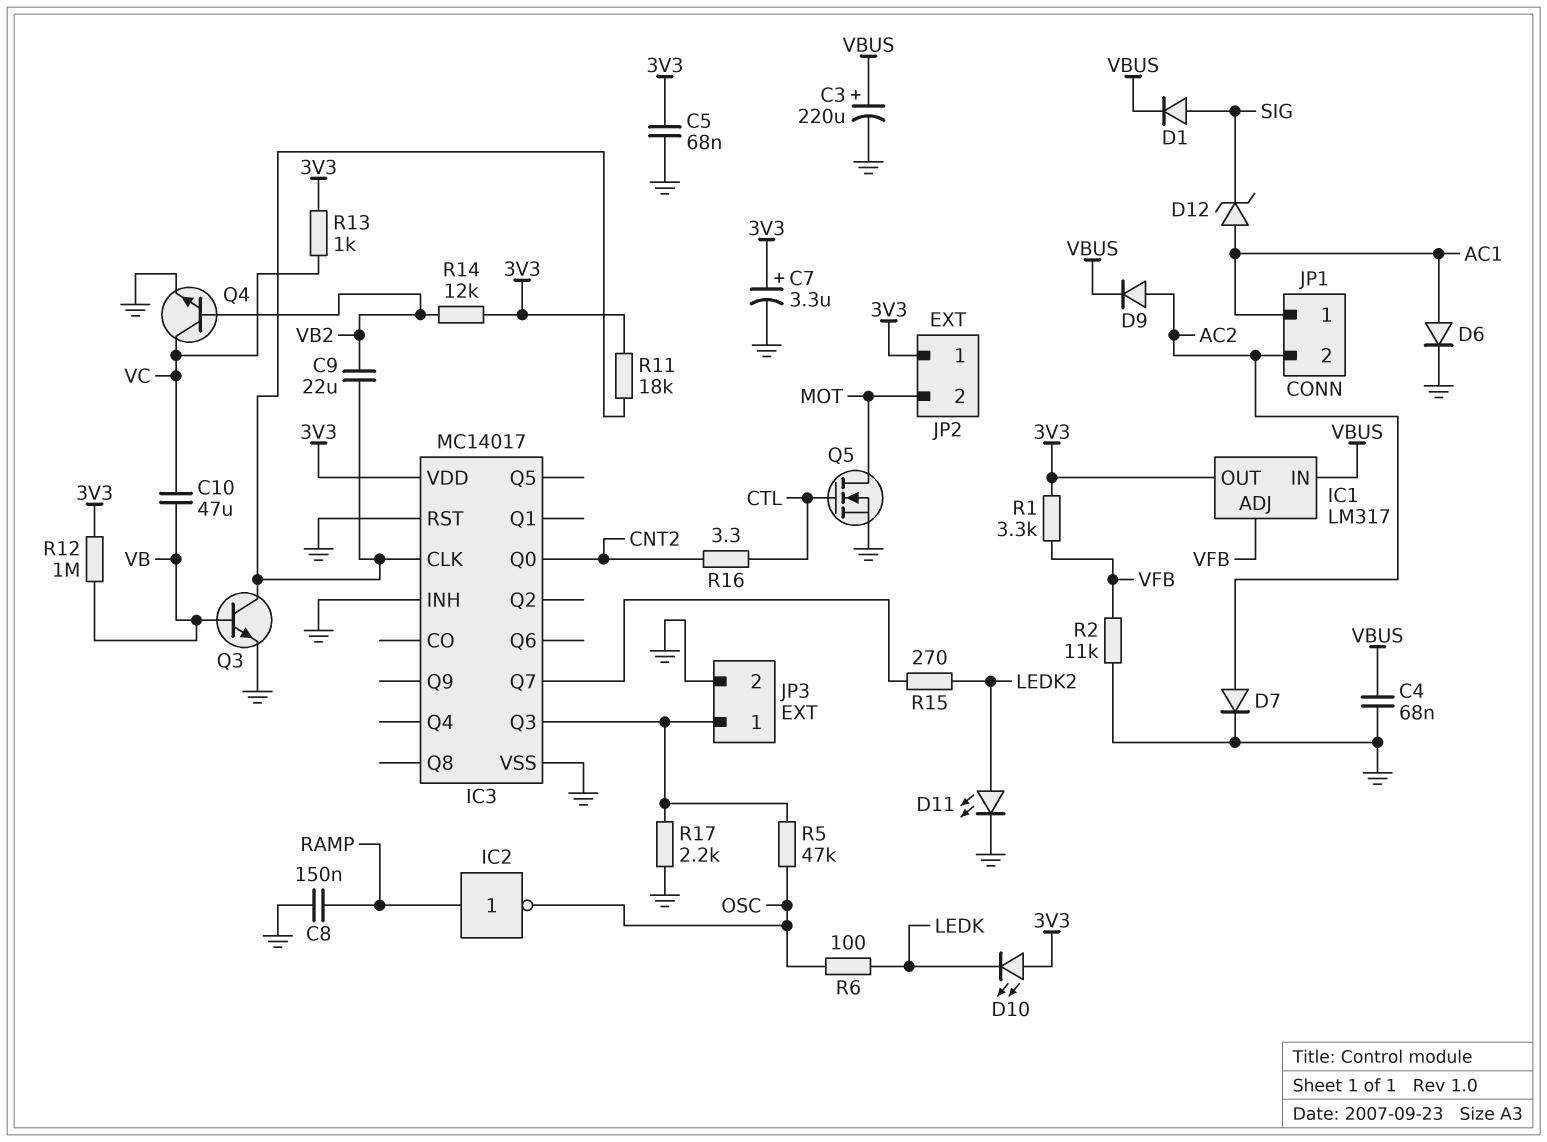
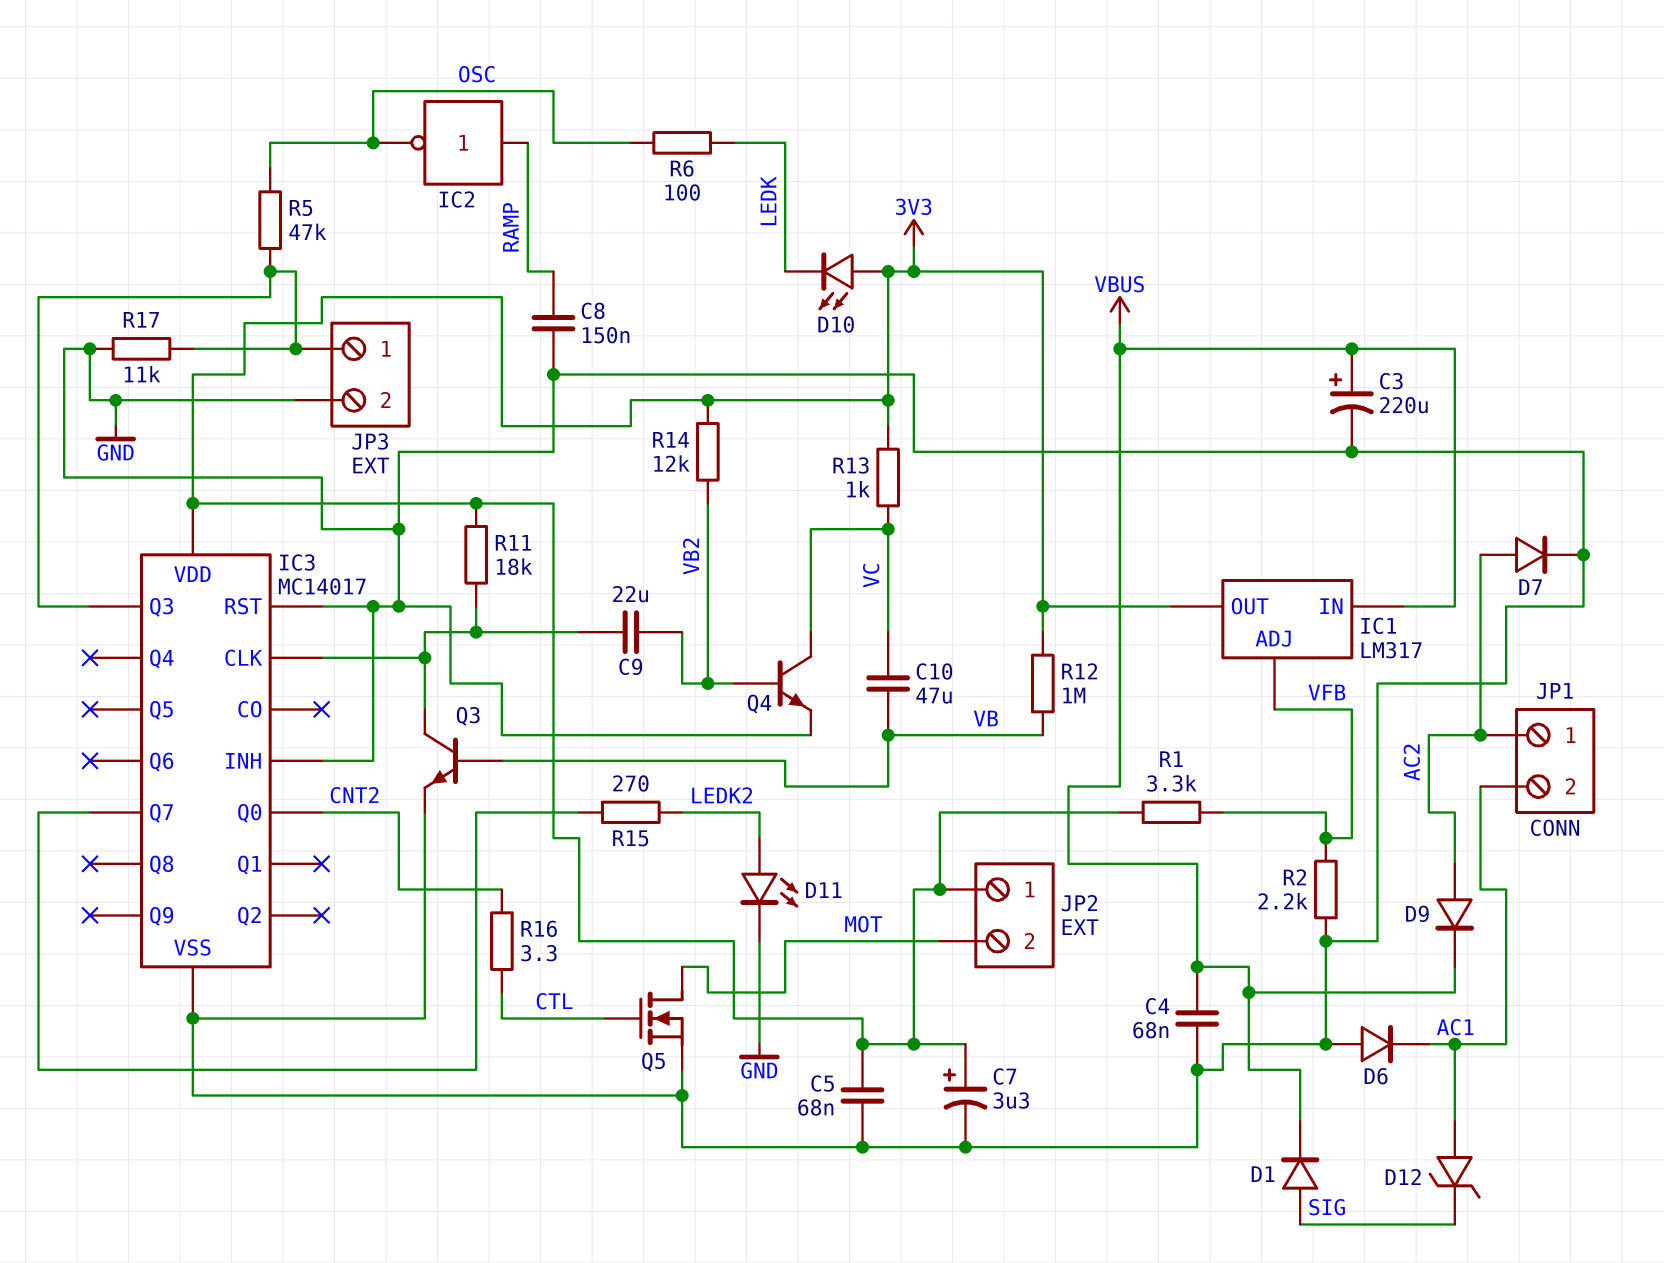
D6: diode (A AC1, K GND) -> diode (A GND, K AC1)
JP1 pin 1: AC1 -> AC2
JP1 pin 2: AC2 -> AC1
R2: 11k (GND, VFB) -> 2.2k (GND, VFB)
R17: 2.2k (GND, IC3/Q3) -> 11k (GND, IC3/Q3)

